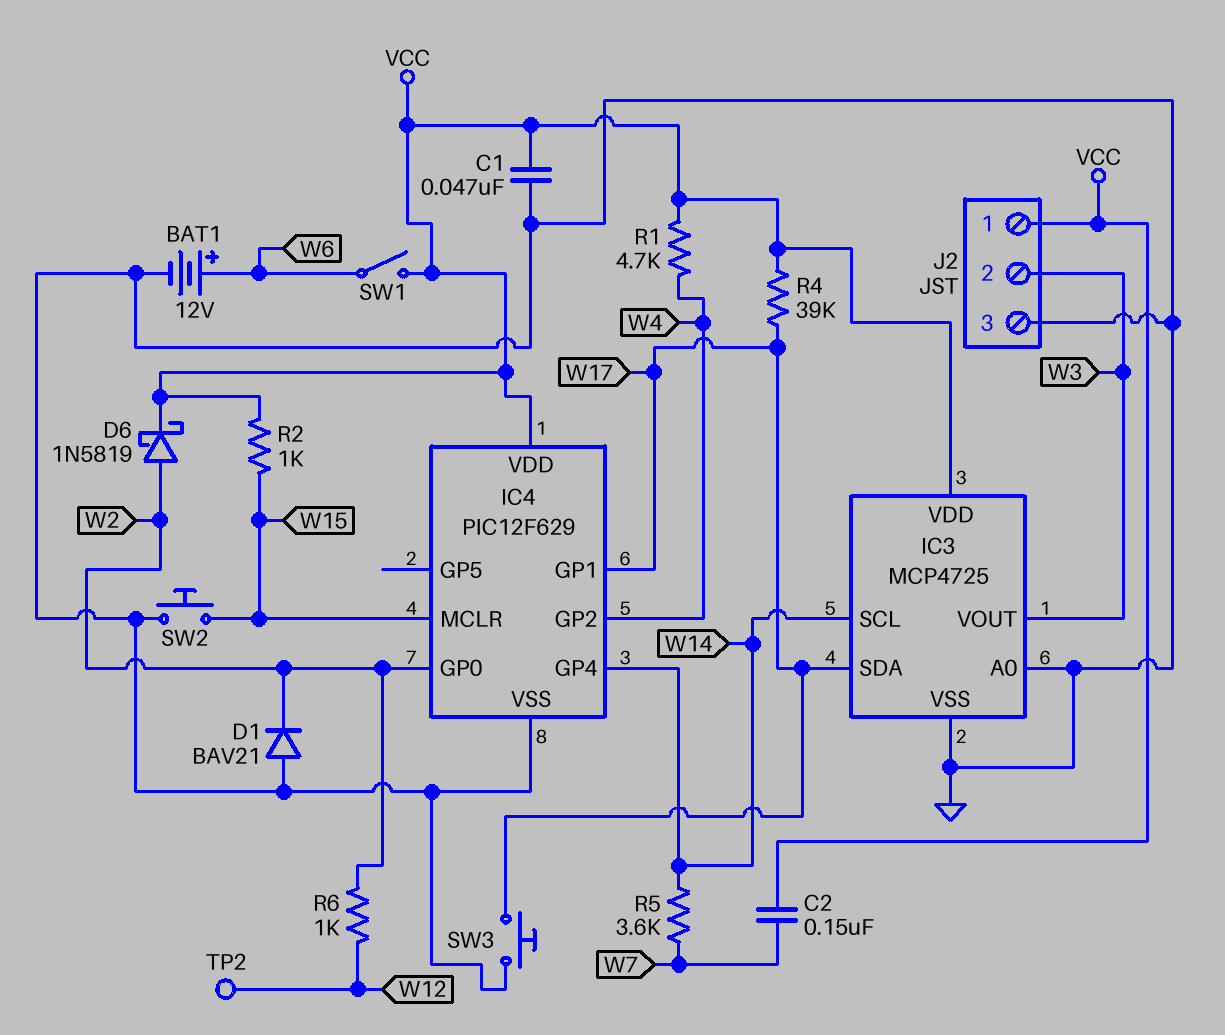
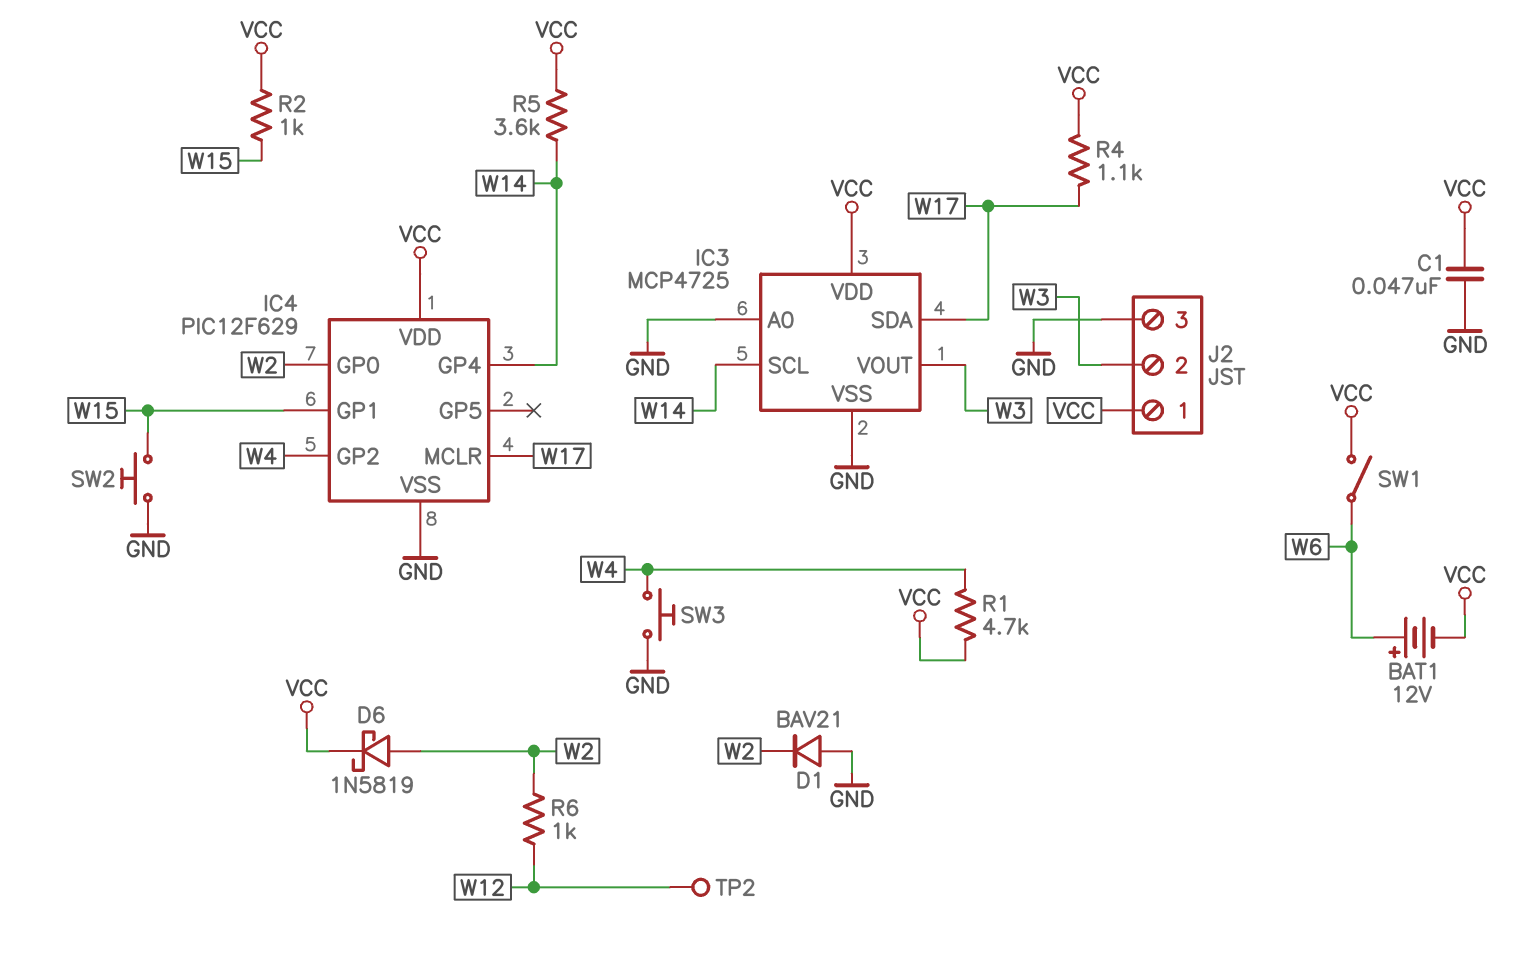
BAT1: 12V (plus W6, minus GND) -> 12V (plus W6, minus VCC)
C2: 150nF (VCC, W7) -> none
IC4 pin GP1: W17 -> W15
IC4 pin MCLR: W15 -> W17
R4: 39k (VCC, W17) -> 1.1k (VCC, W17)
R5: 3.6k (W7, W14) -> 3.6k (VCC, W14)
SW3: button (GND, W17) -> button (GND, W4)

